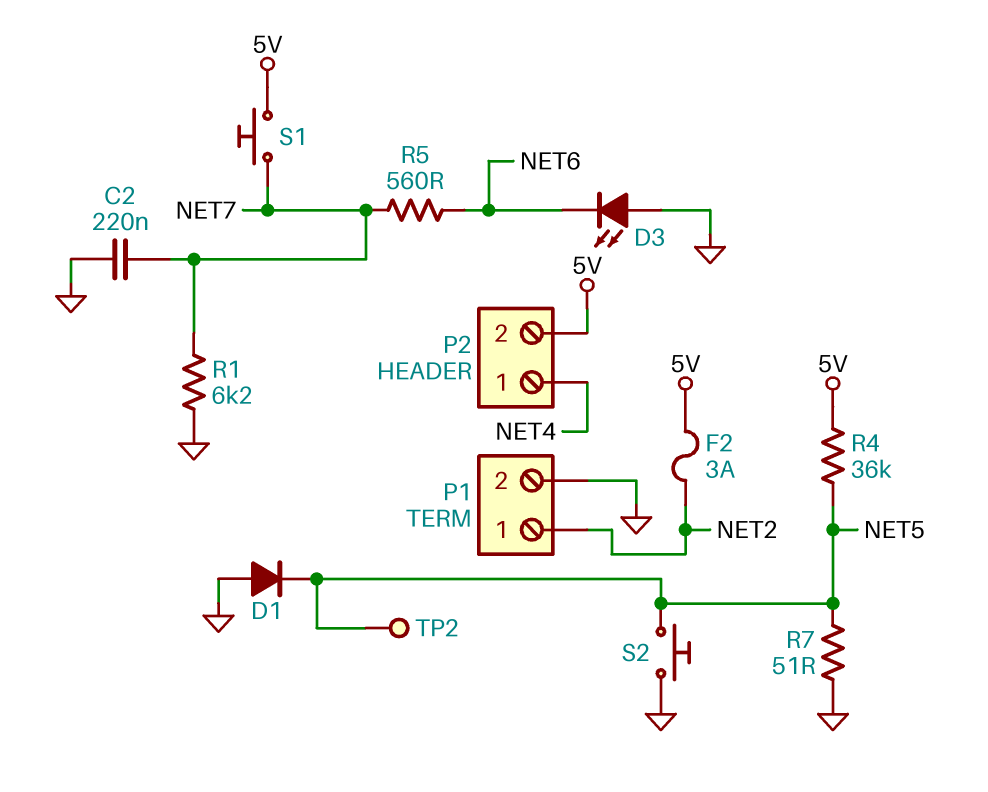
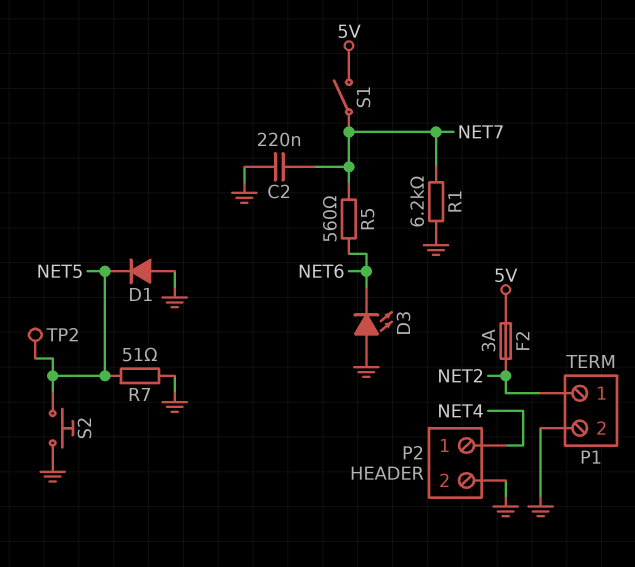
P2 pin 2: 5V -> GND
R4: 36k (5V, NET5) -> none
S1: button (5V, NET7) -> switch (5V, NET7)

